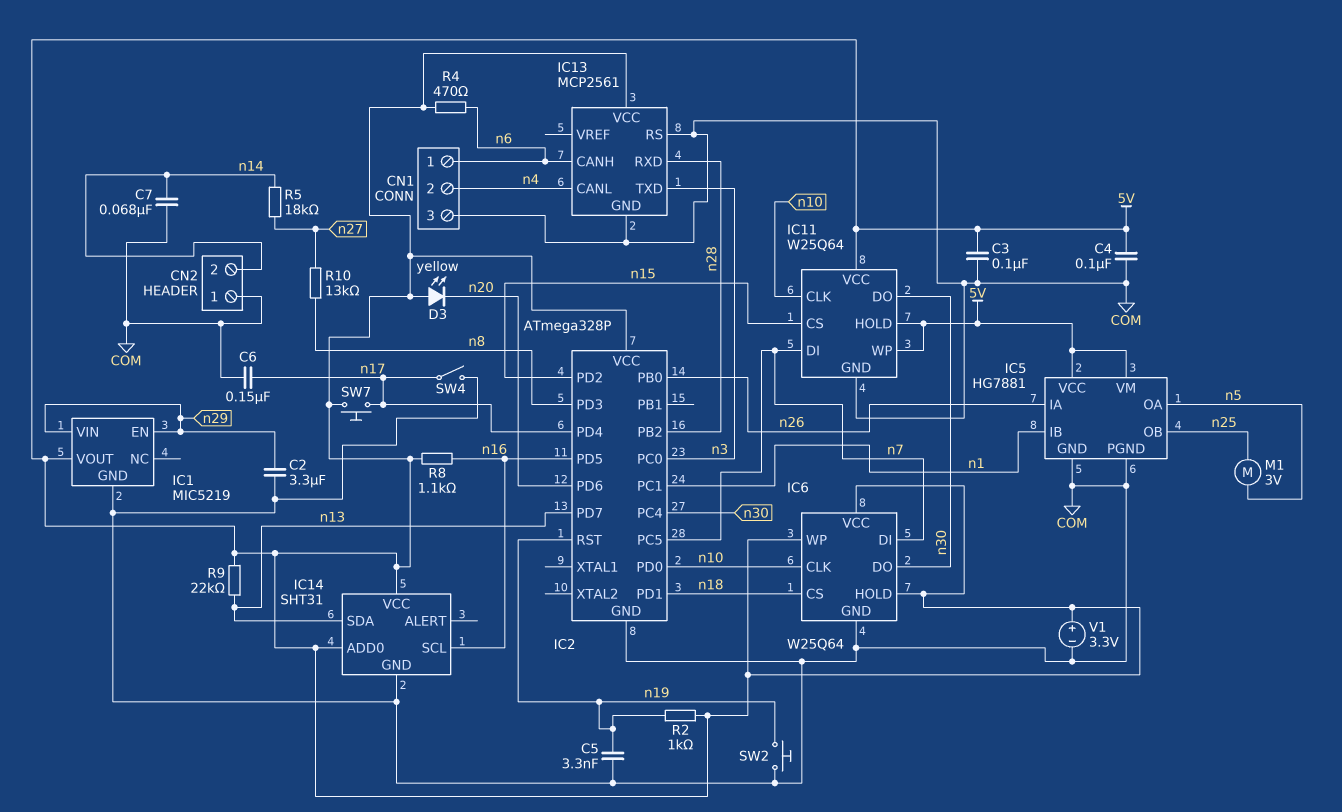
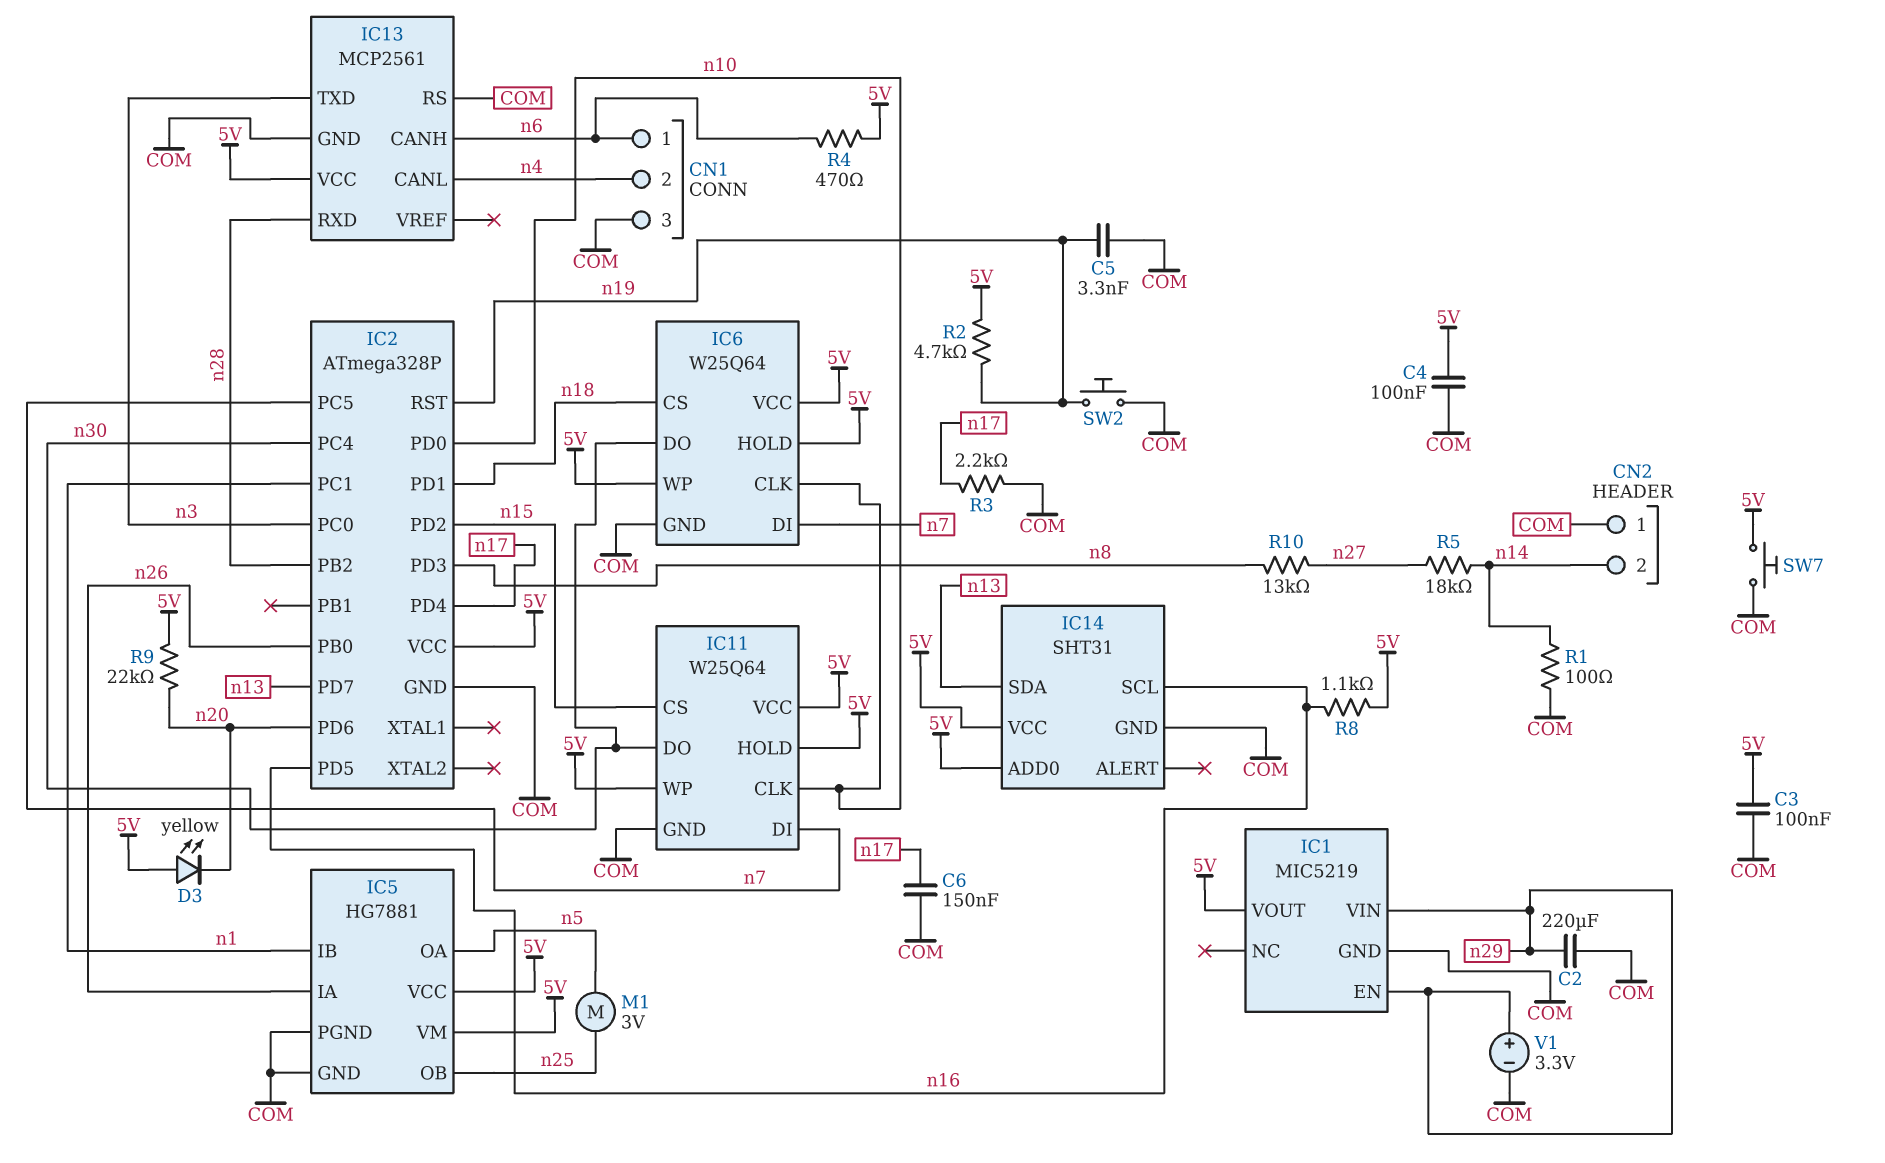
C2: 3.3uF (COM, n29) -> 220uF (COM, n29)
C7: 68nF (COM, n14) -> none
R1: none -> 100 (COM, n14)
R2: 1k (5V, n19) -> 4.7k (5V, n19)
R3: none -> 2.2k (COM, n17)
R9: 22k (5V, n13) -> 22k (5V, n20)
SW4: switch (COM, n17) -> none
SW7: button (5V, n17) -> button (5V, COM)
V1: 3.3V (plus 5V, minus COM) -> 3.3V (plus n29, minus COM)

